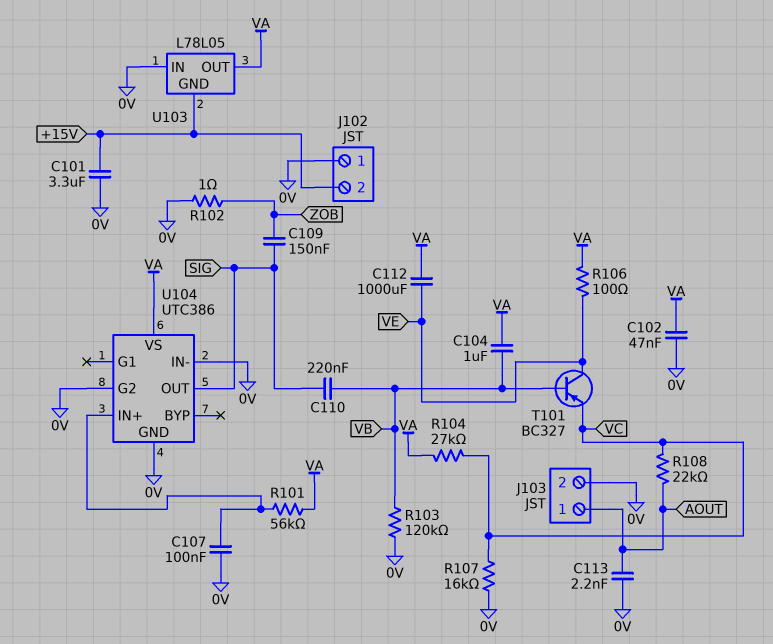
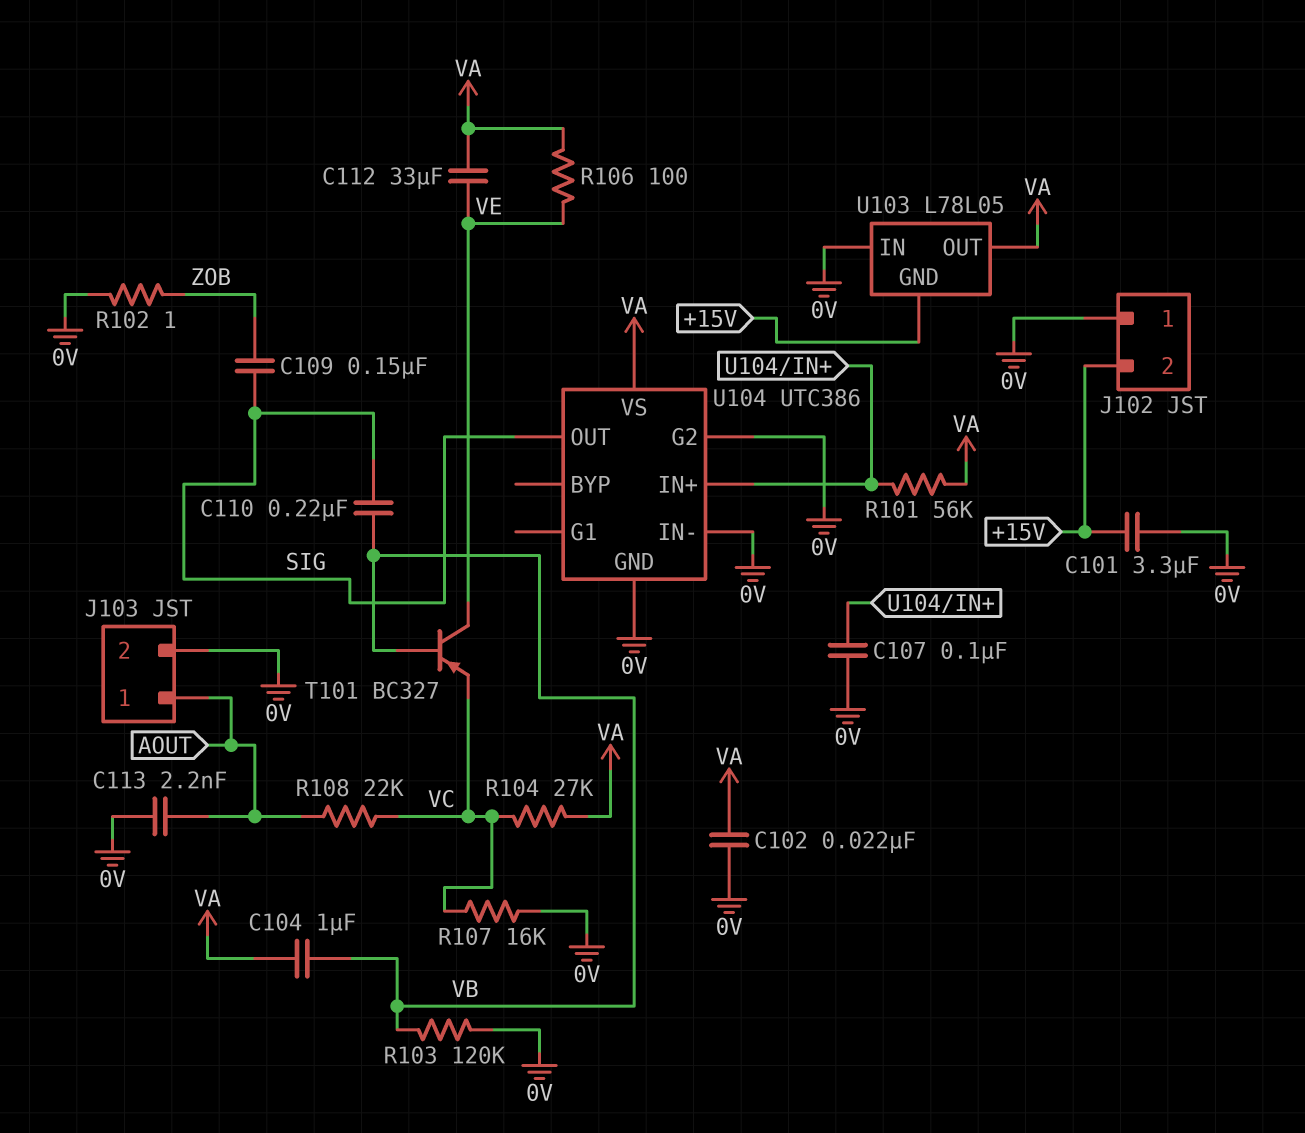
C102: 47nF (0V, VA) -> 22nF (0V, VA)
C112: 1000uF (VA, VE) -> 33uF (VA, VE)

